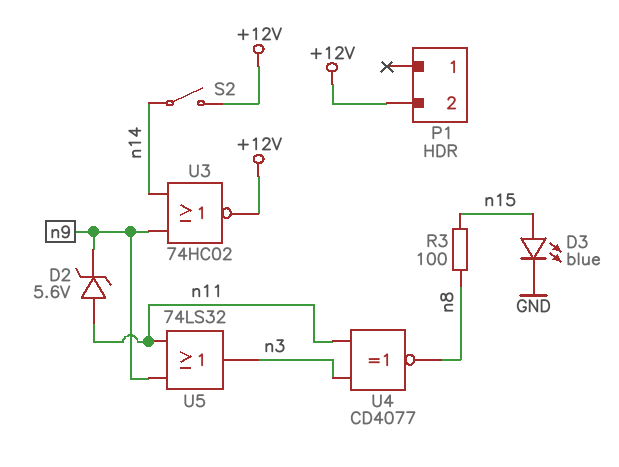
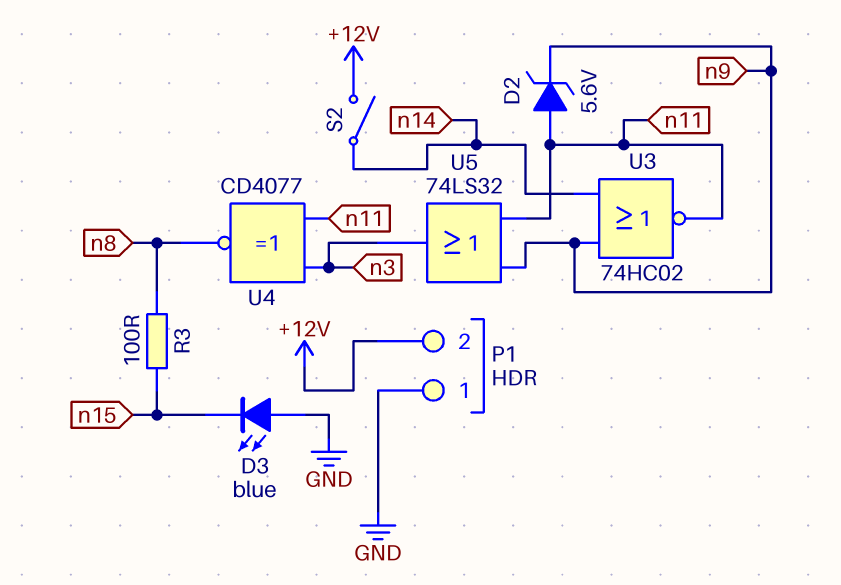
D3: LED blue (A n15, K GND) -> LED blue (A GND, K n15)
P1 pin 1: none -> GND
U3: NOR 74HC02 (in n9, in n14, out +12V) -> NOR 74HC02 (in n9, in n14, out n11)

